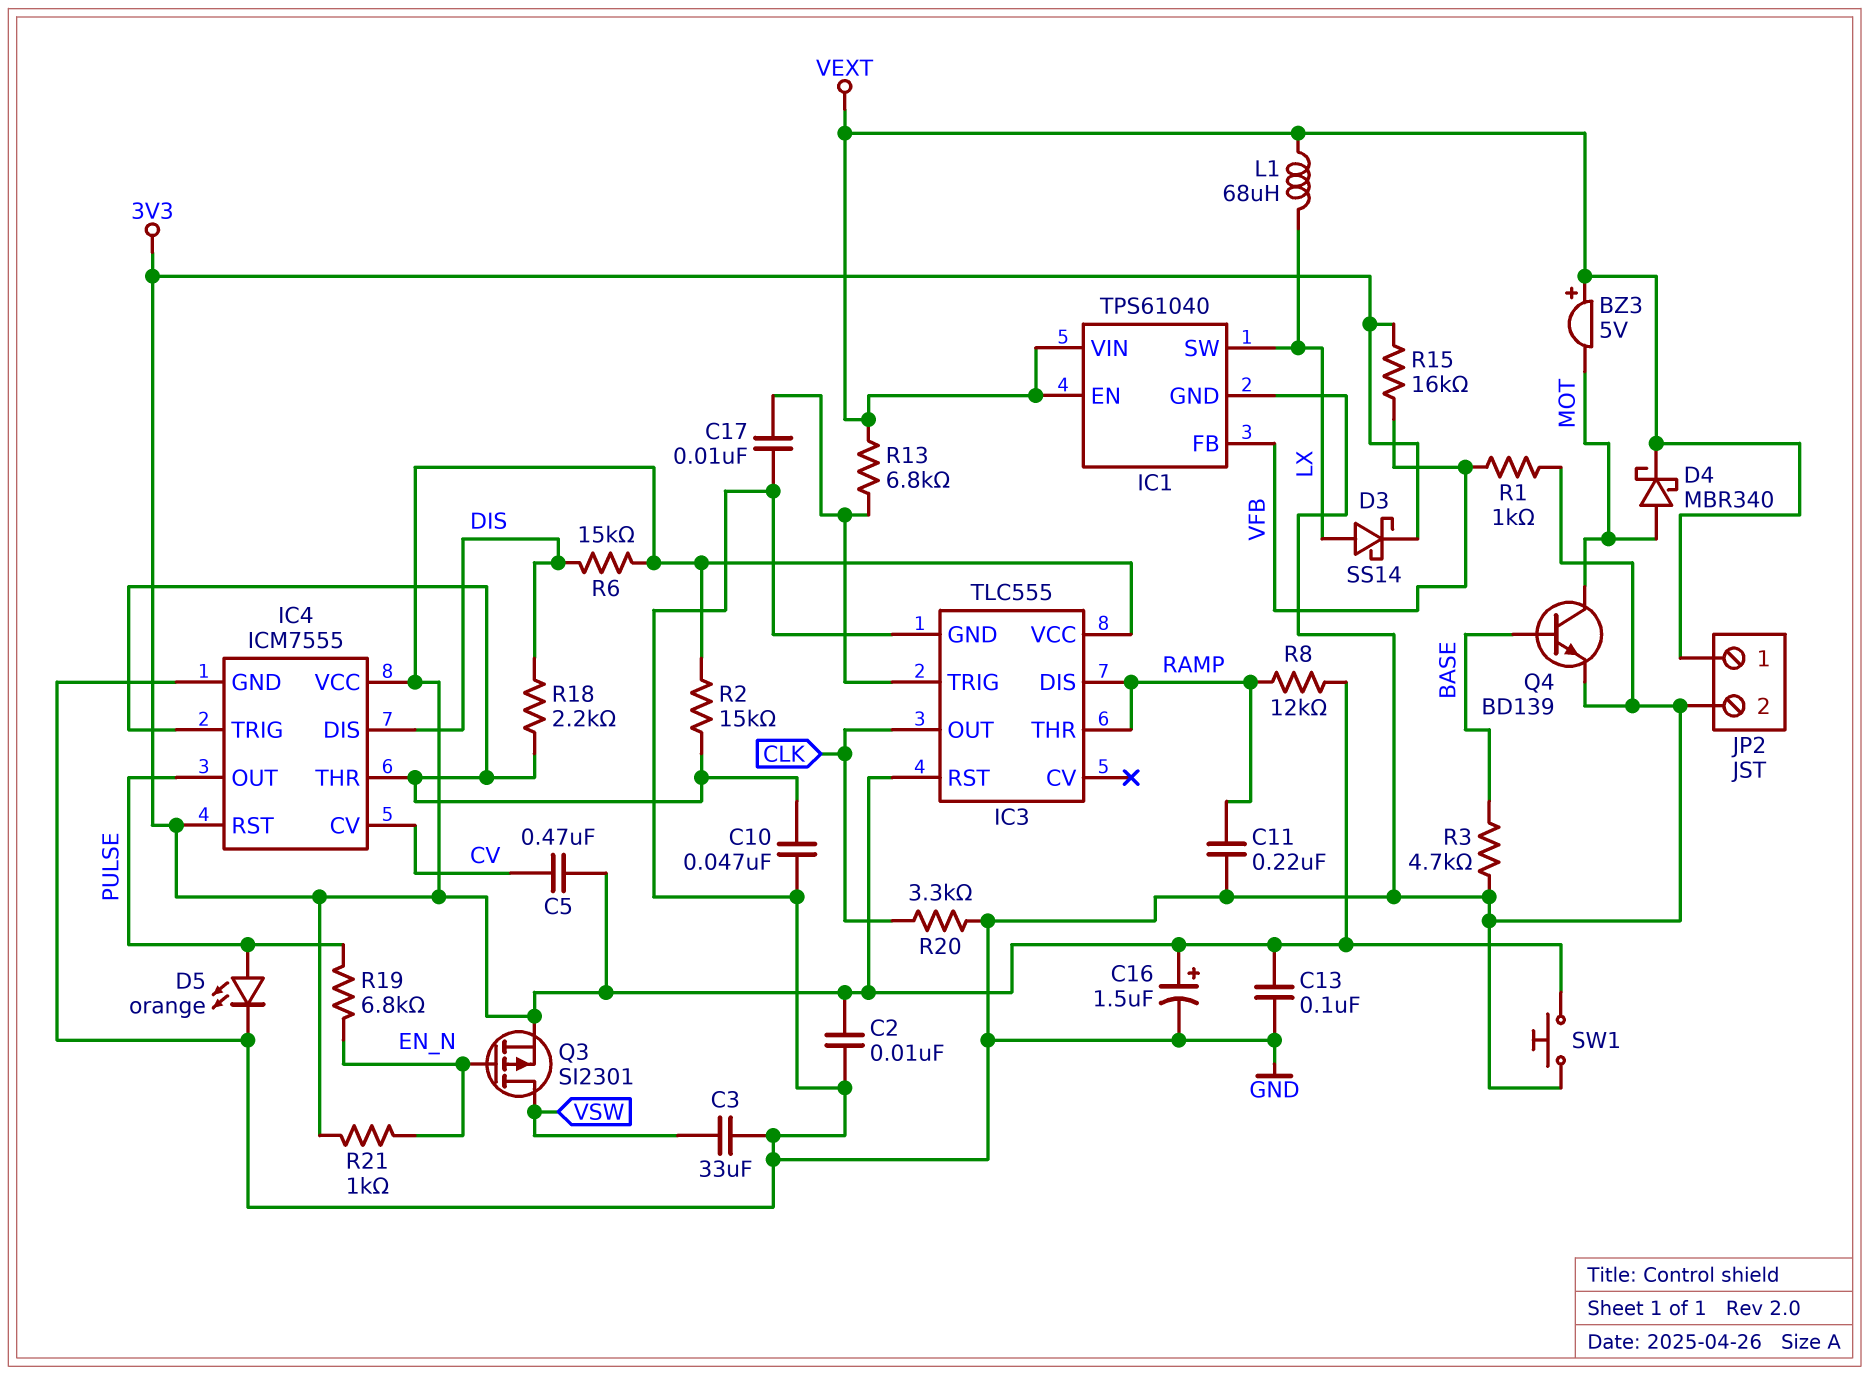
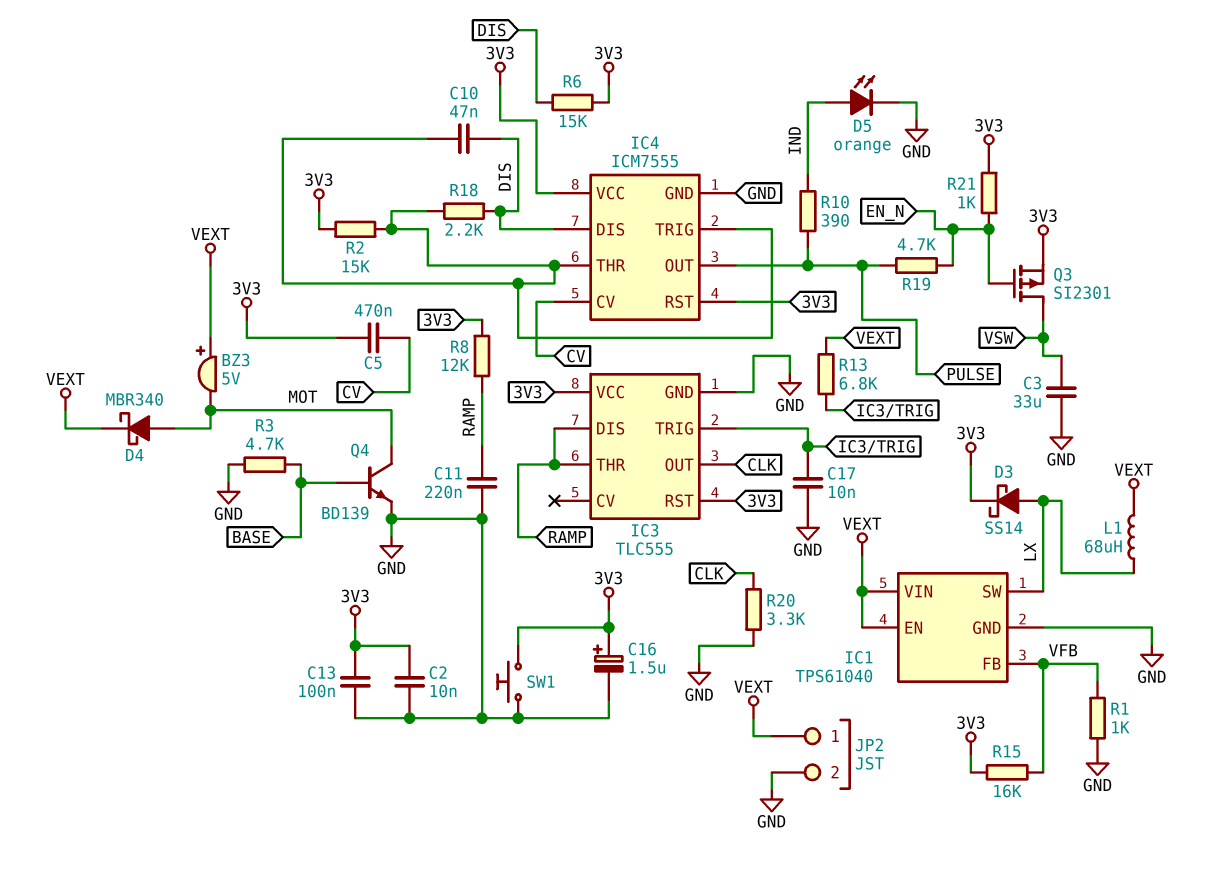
C10: 47nF (GND, IC4/THR) -> 47nF (DIS, IC4/THR)
D5: LED orange (A PULSE, K GND) -> LED orange (A IND, K GND)
R10: none -> 390 (IND, PULSE)
R19: 6.8k (EN_N, PULSE) -> 4.7k (EN_N, PULSE)

